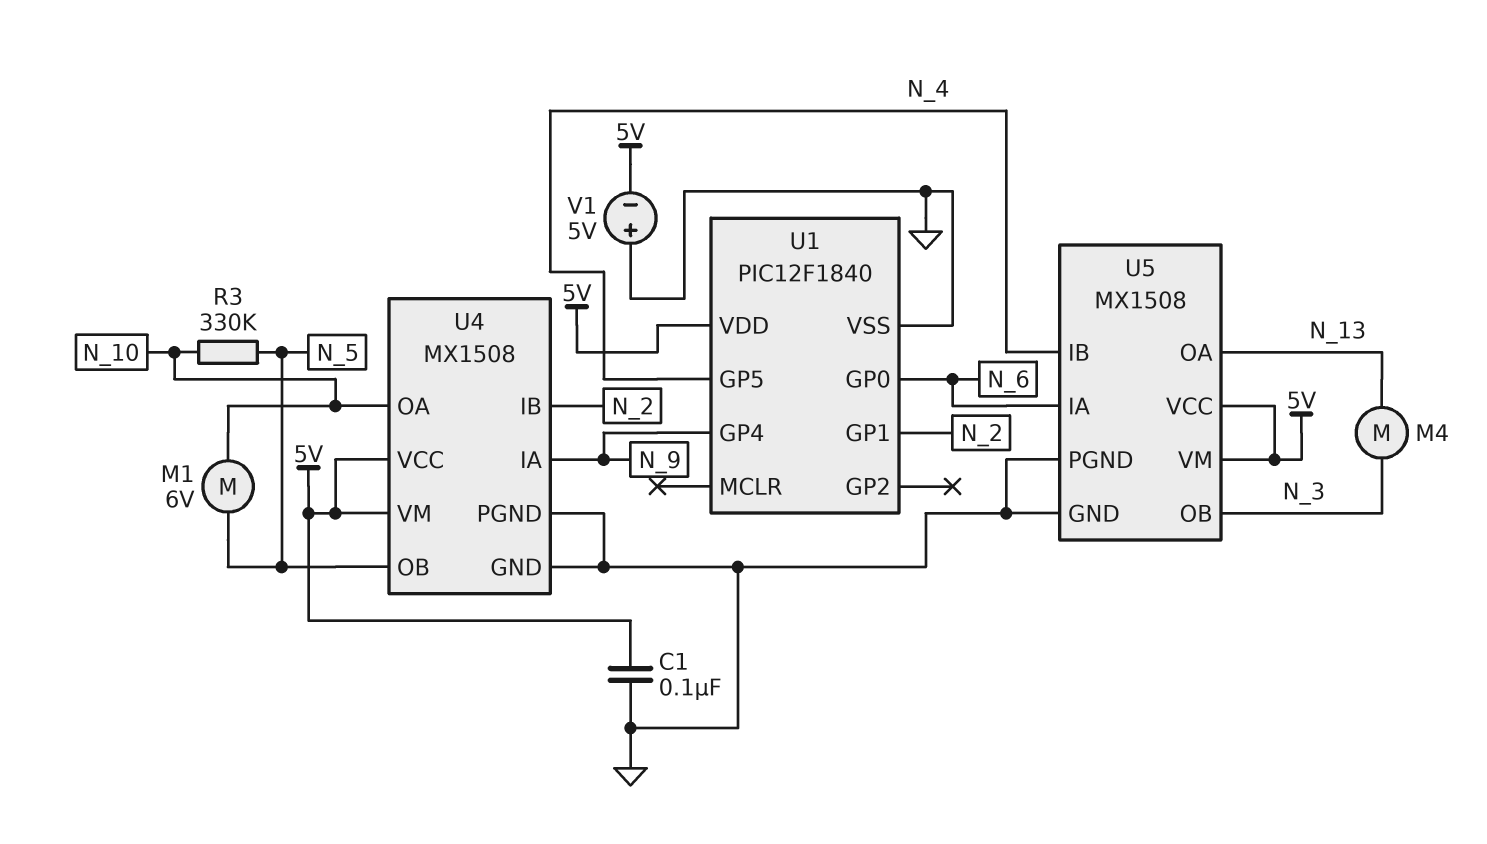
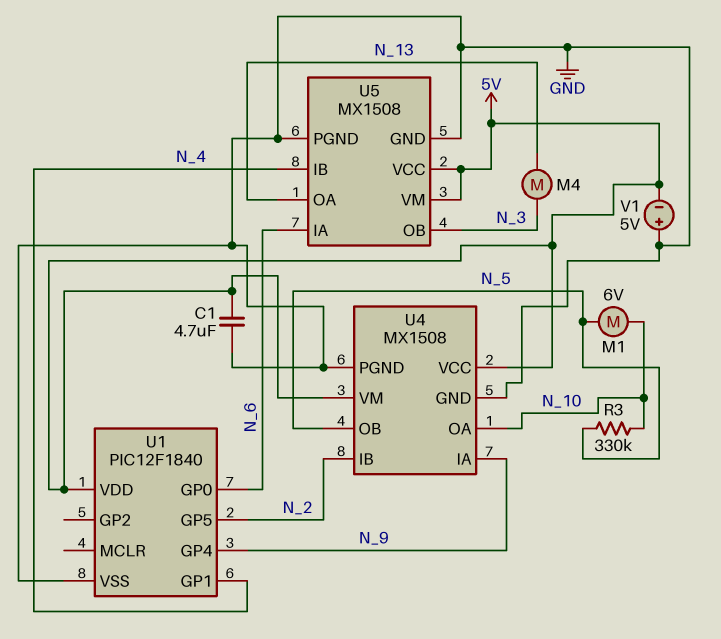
C1: 100nF (5V, GND) -> 4.7uF (5V, GND)
U1 pin GP1: N_2 -> N_4
U1 pin GP5: N_4 -> N_2

